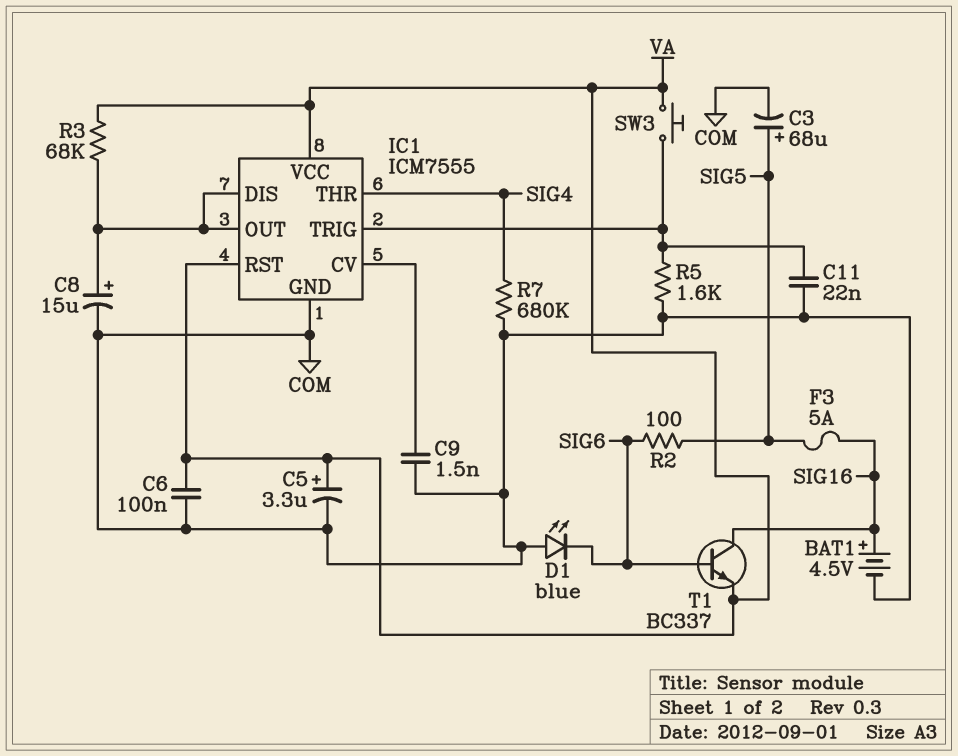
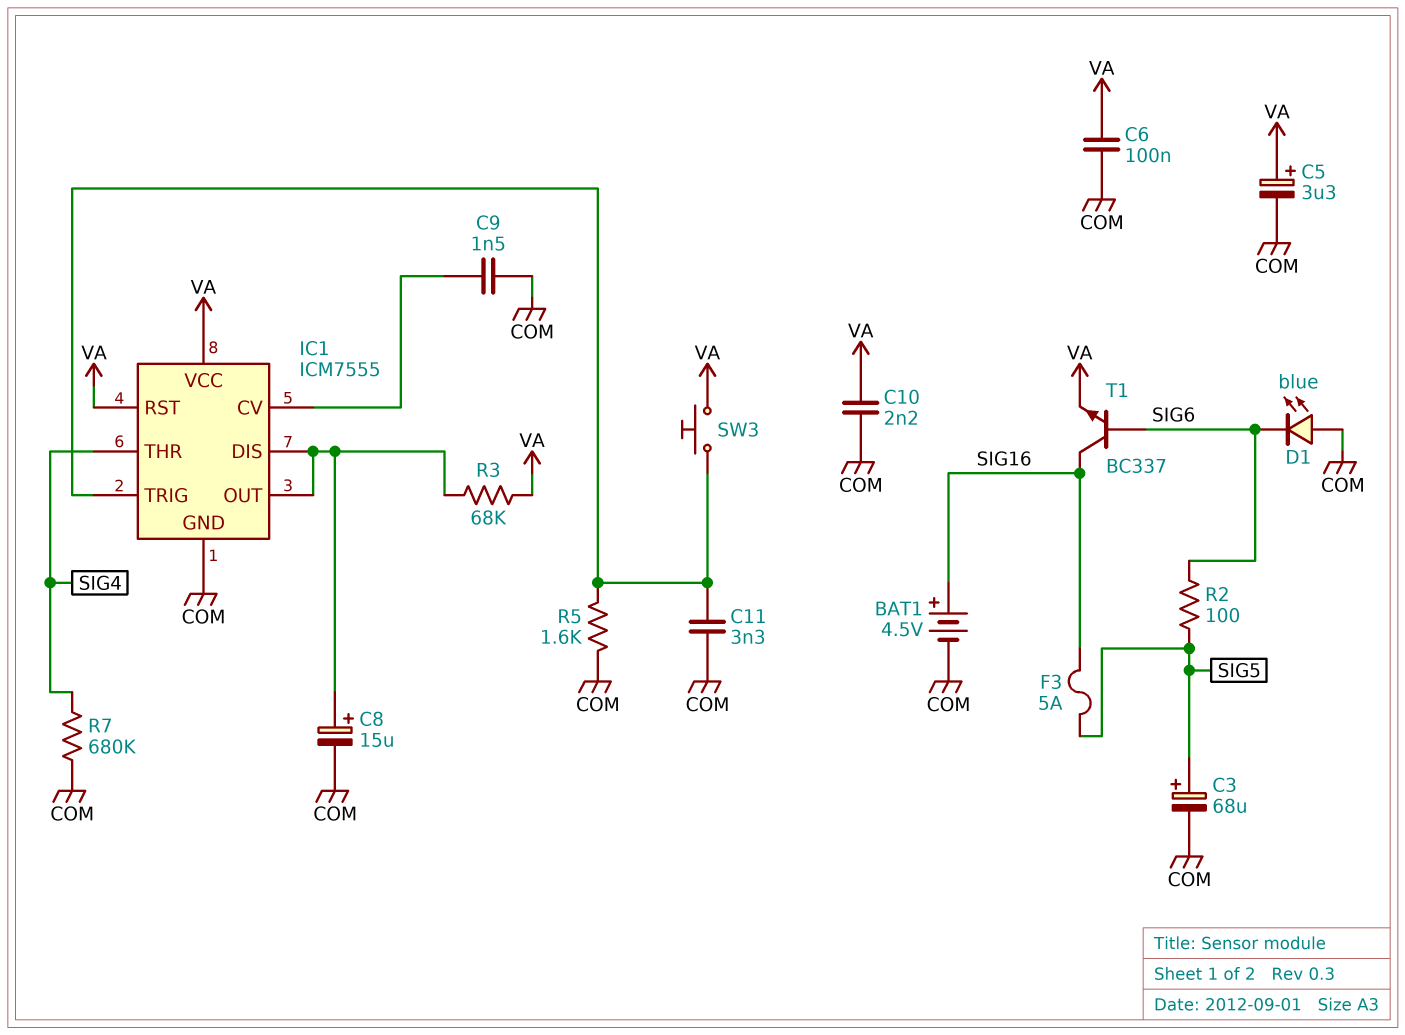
C10: none -> 2.2nF (COM, VA)
C11: 22nF (COM, IC1/TRIG) -> 3.3nF (COM, IC1/TRIG)

